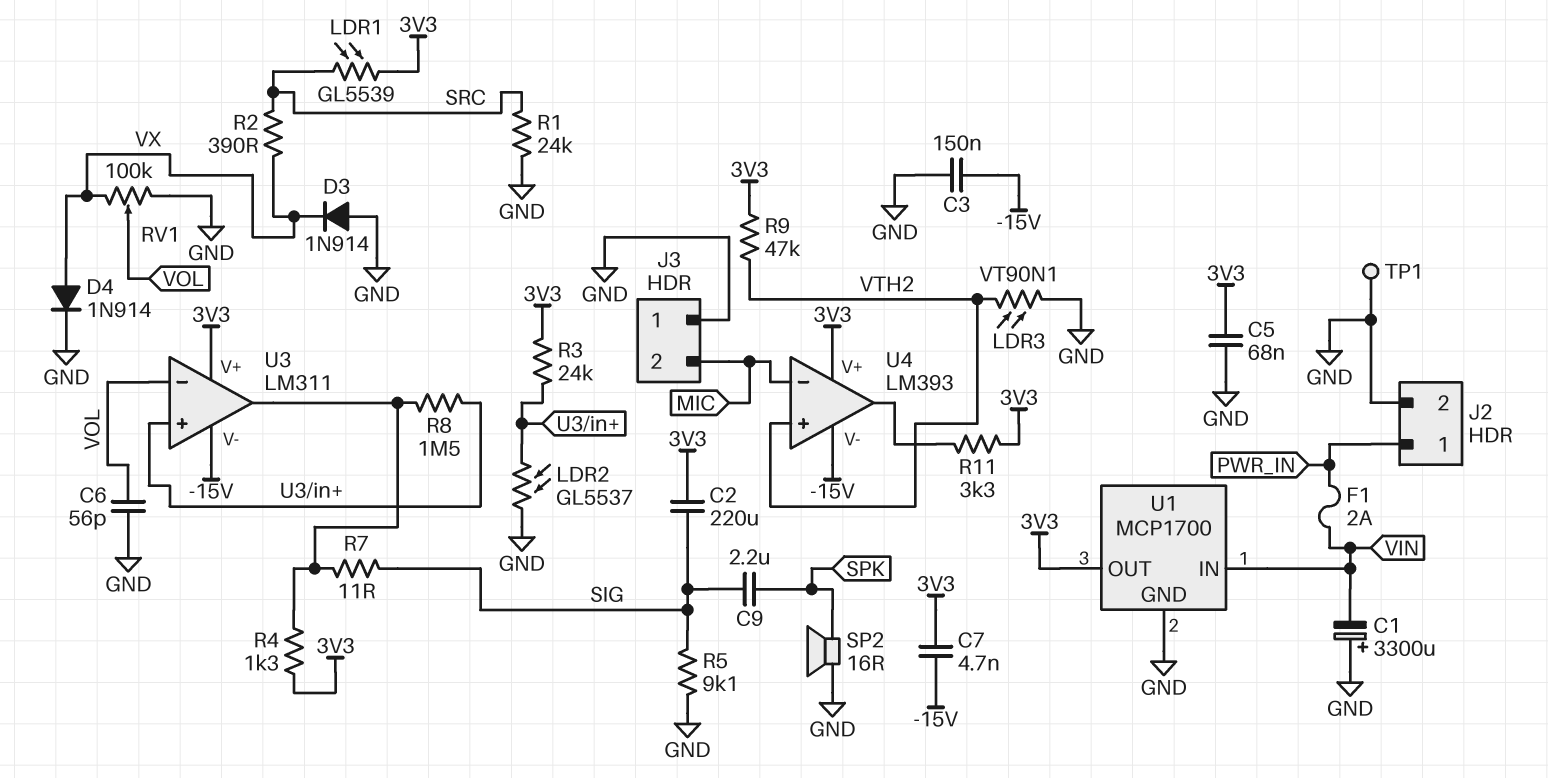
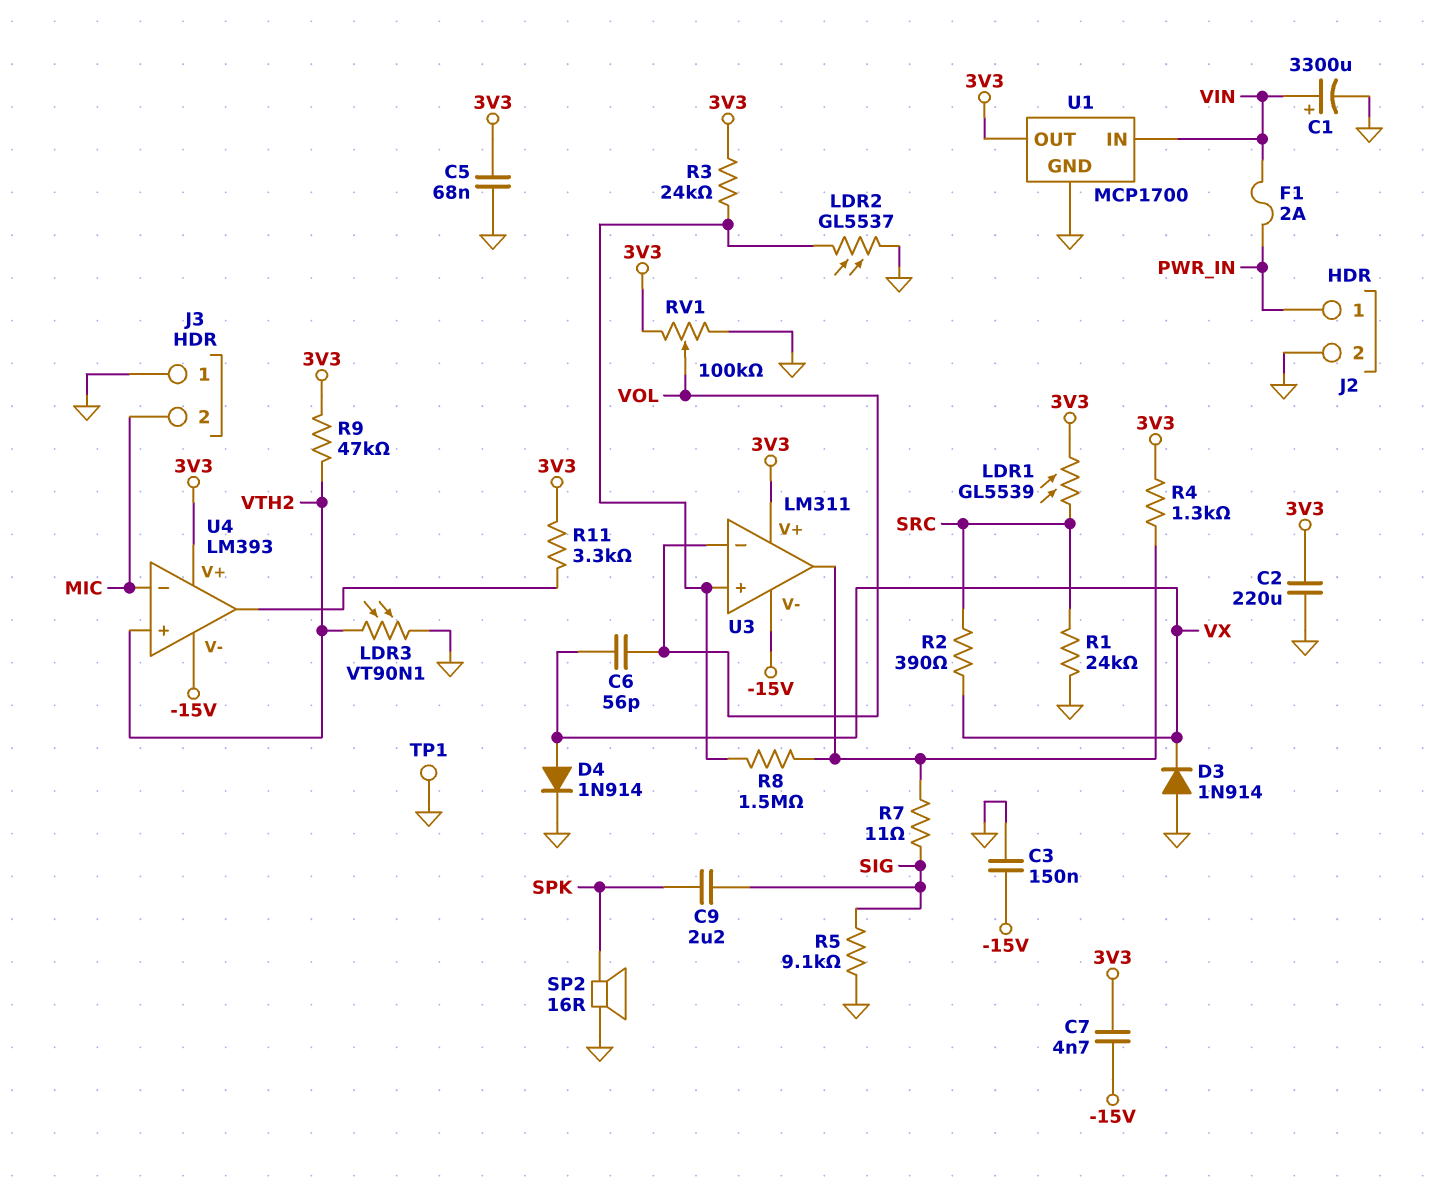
C1: 3300uF (plus GND, minus VIN) -> 3300uF (plus VIN, minus GND)
C2: 220uF (3V3, SIG) -> 220uF (3V3, GND)
C6: 56pF (GND, VOL) -> 56pF (VOL, VX)
RV1: 100k (GND, VX, wiper VOL) -> 100k (3V3, GND, wiper VOL)

